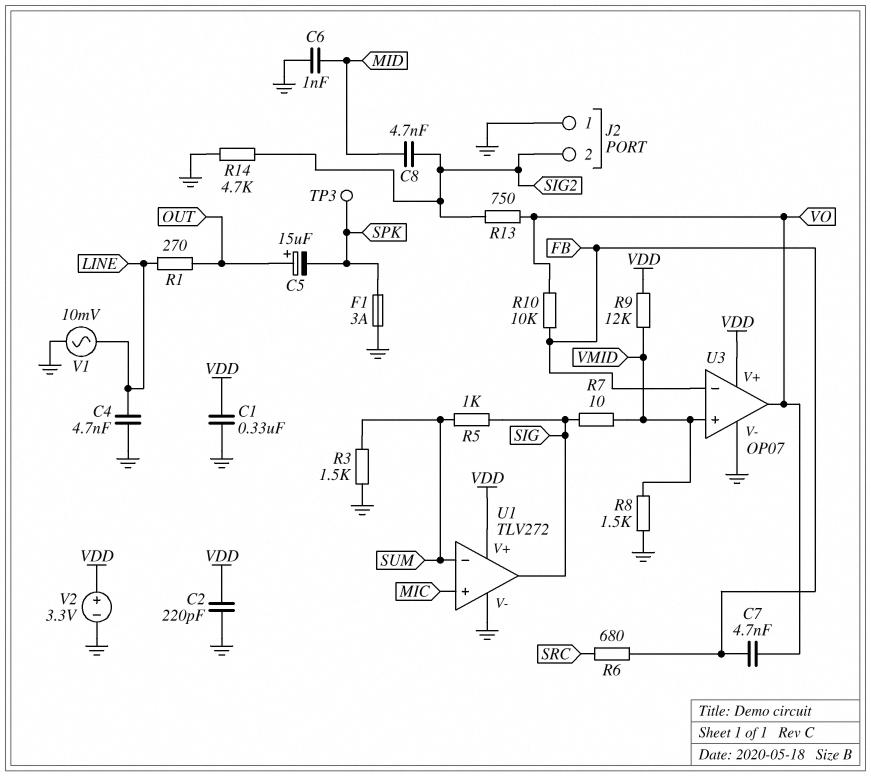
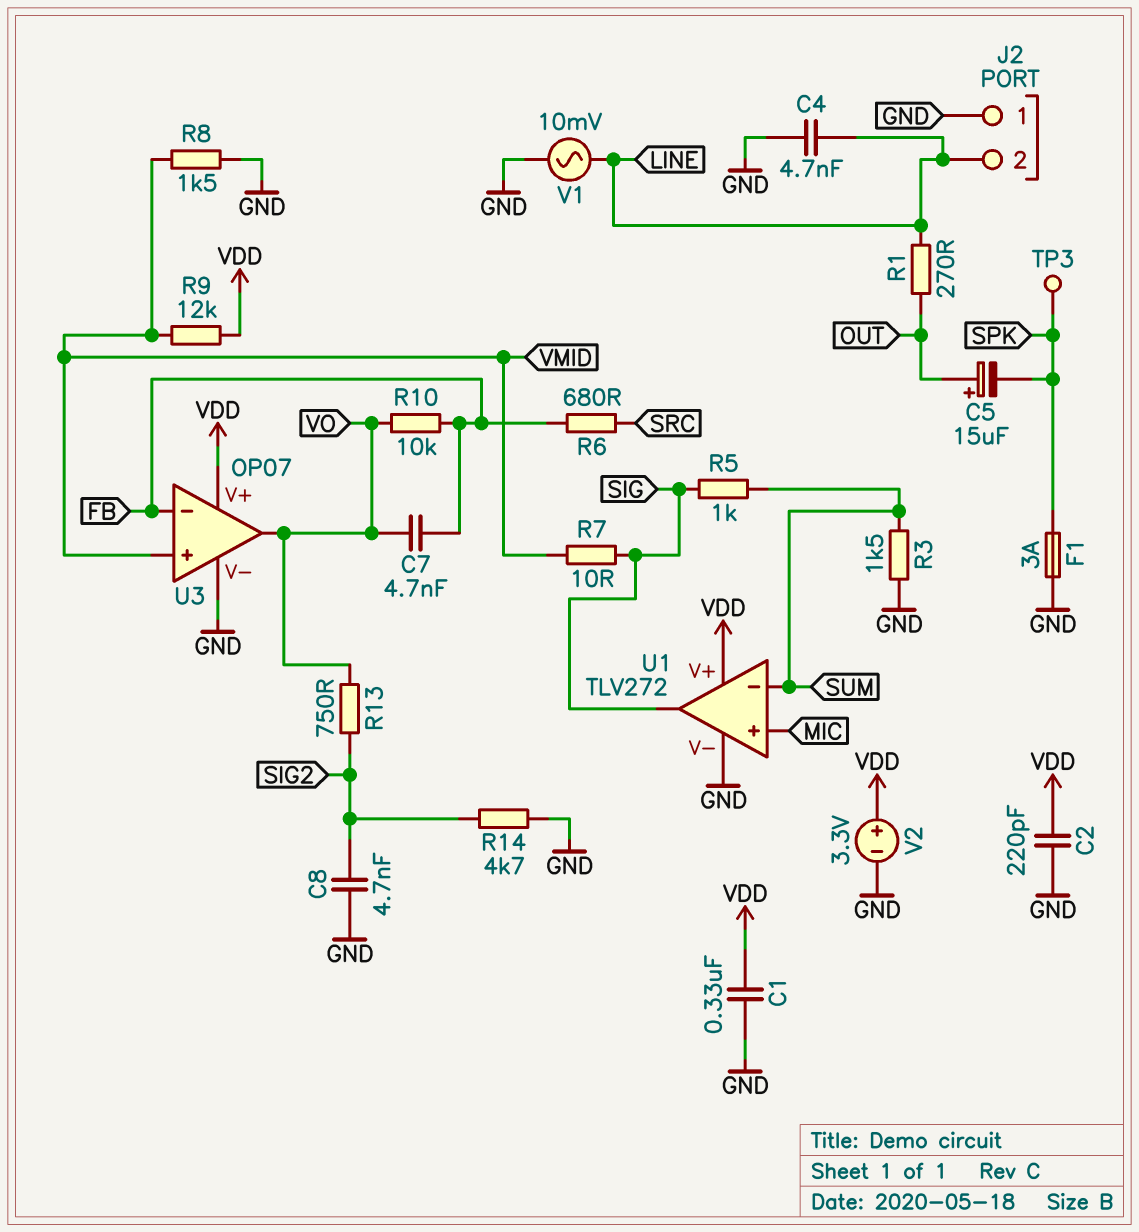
C6: 1nF (GND, MID) -> none
C8: 4.7nF (MID, SIG2) -> 4.7nF (GND, SIG2)
J2 pin 2: SIG2 -> LINE

